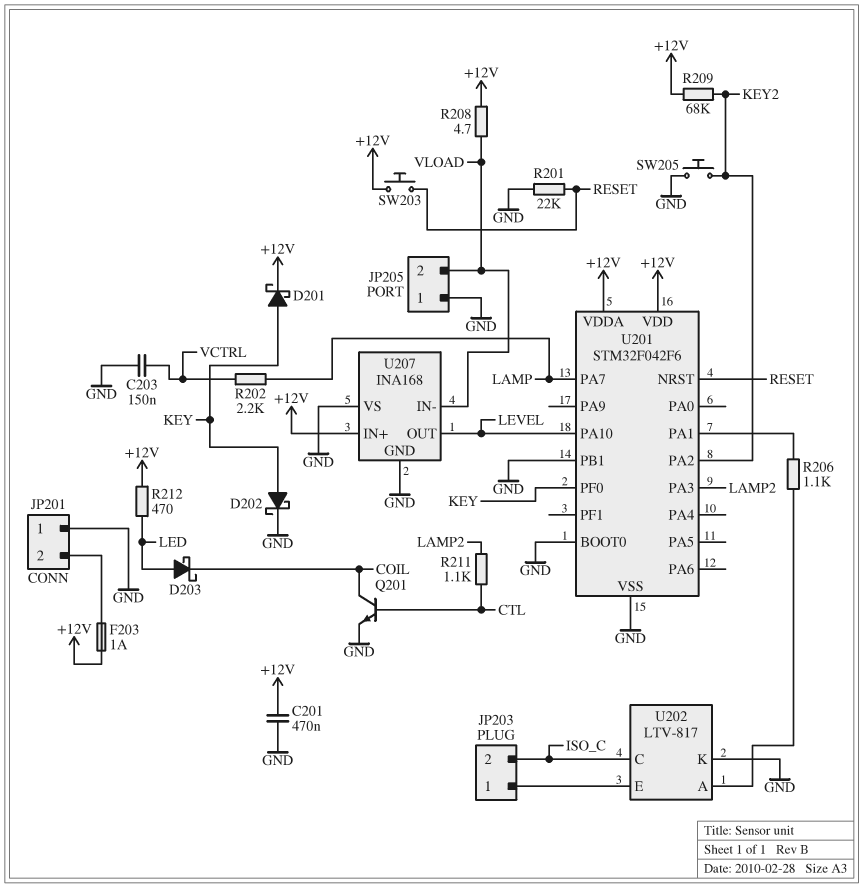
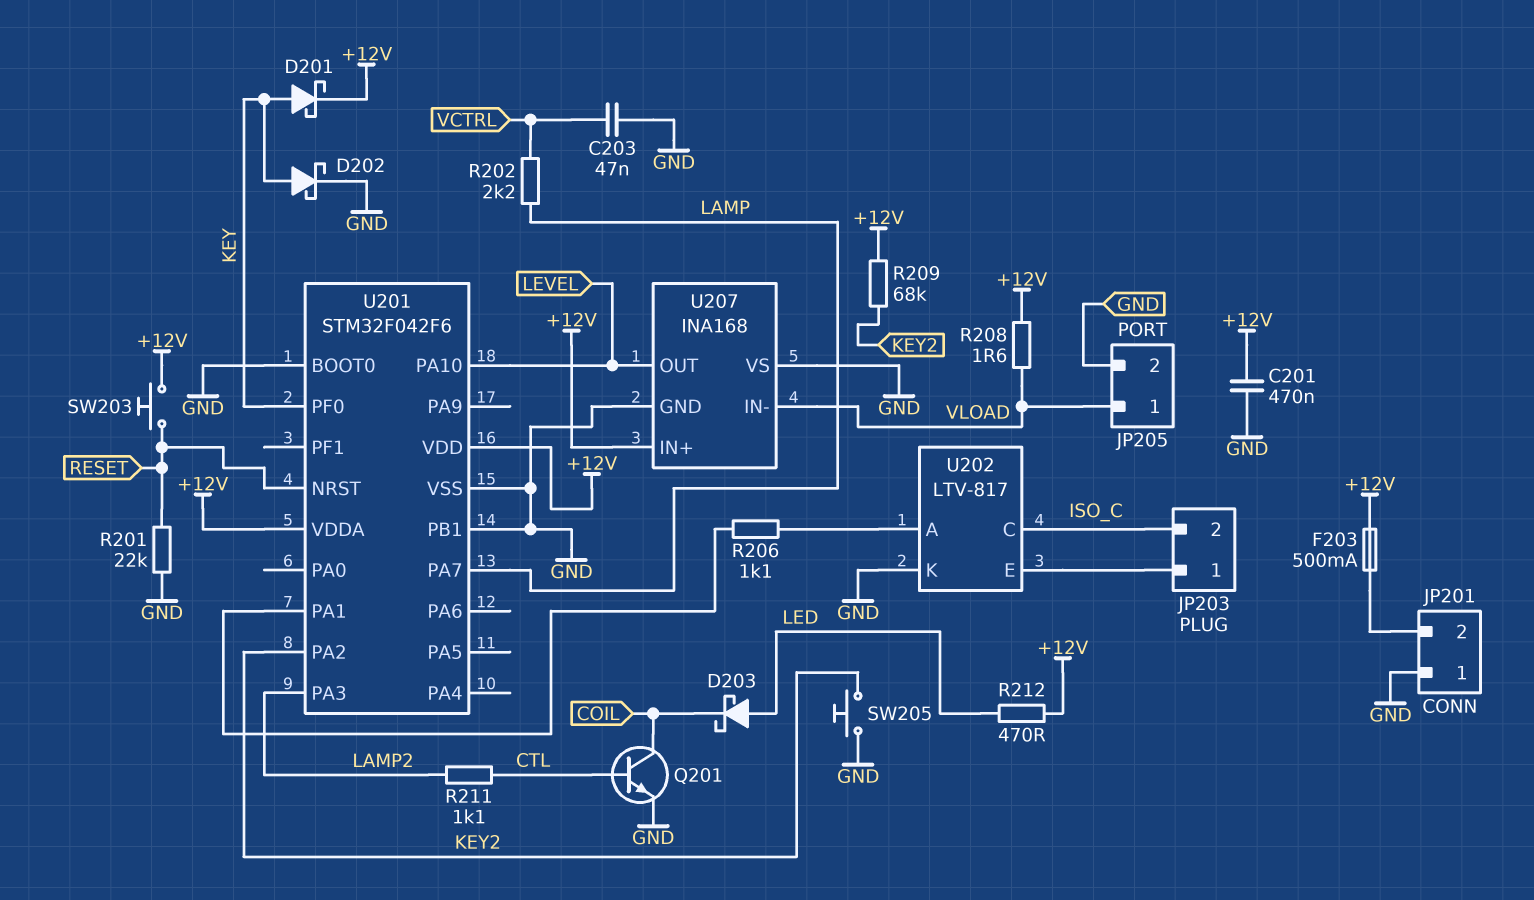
C203: 150nF (GND, VCTRL) -> 47nF (GND, VCTRL)
F203: 1A (+12V, JP201/2) -> 500mA (+12V, JP201/2)
JP205 pin 1: GND -> VLOAD
JP205 pin 2: VLOAD -> GND
R208: 4.7 (+12V, VLOAD) -> 1.6 (+12V, VLOAD)

